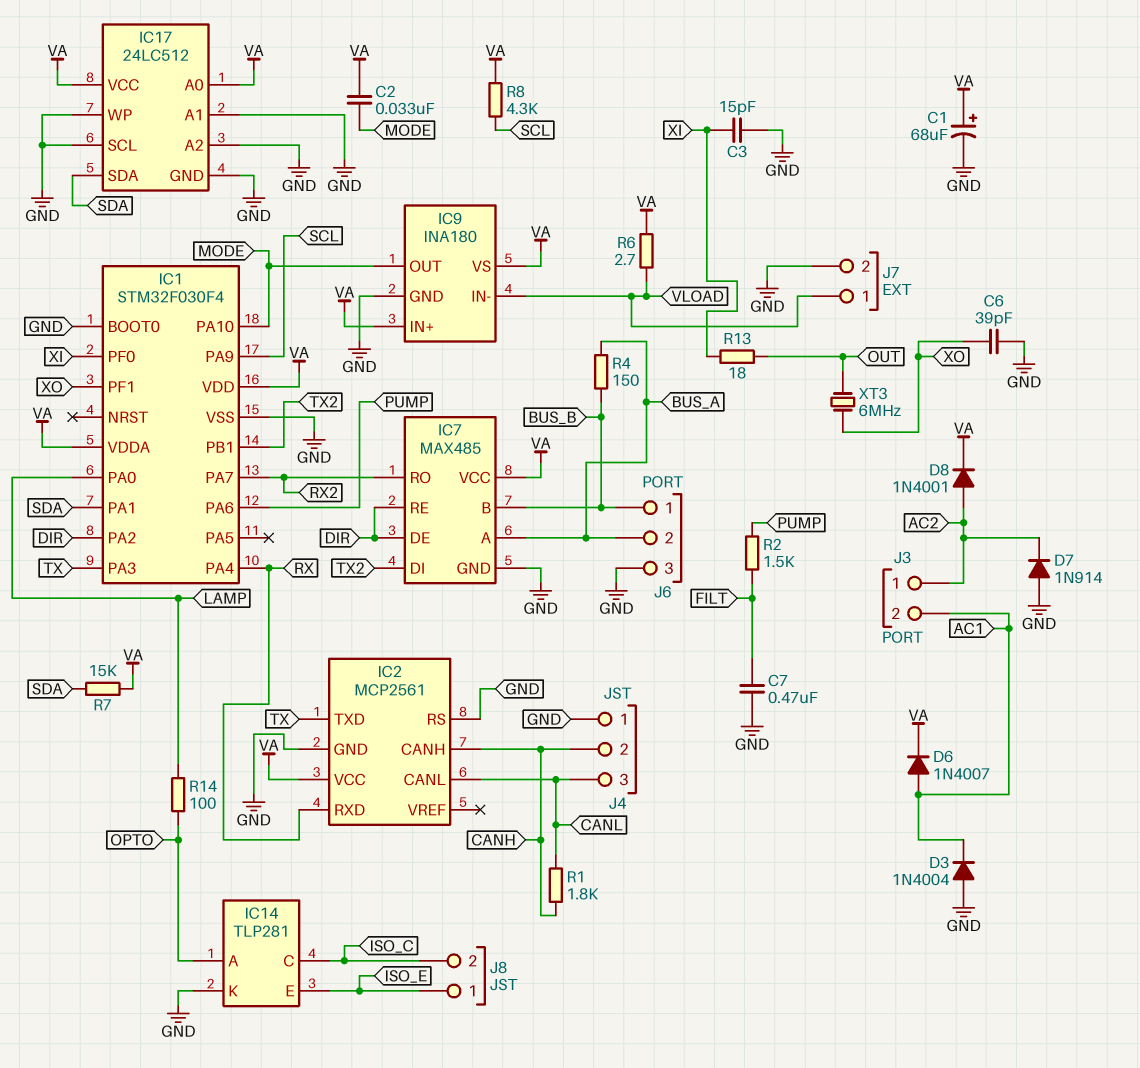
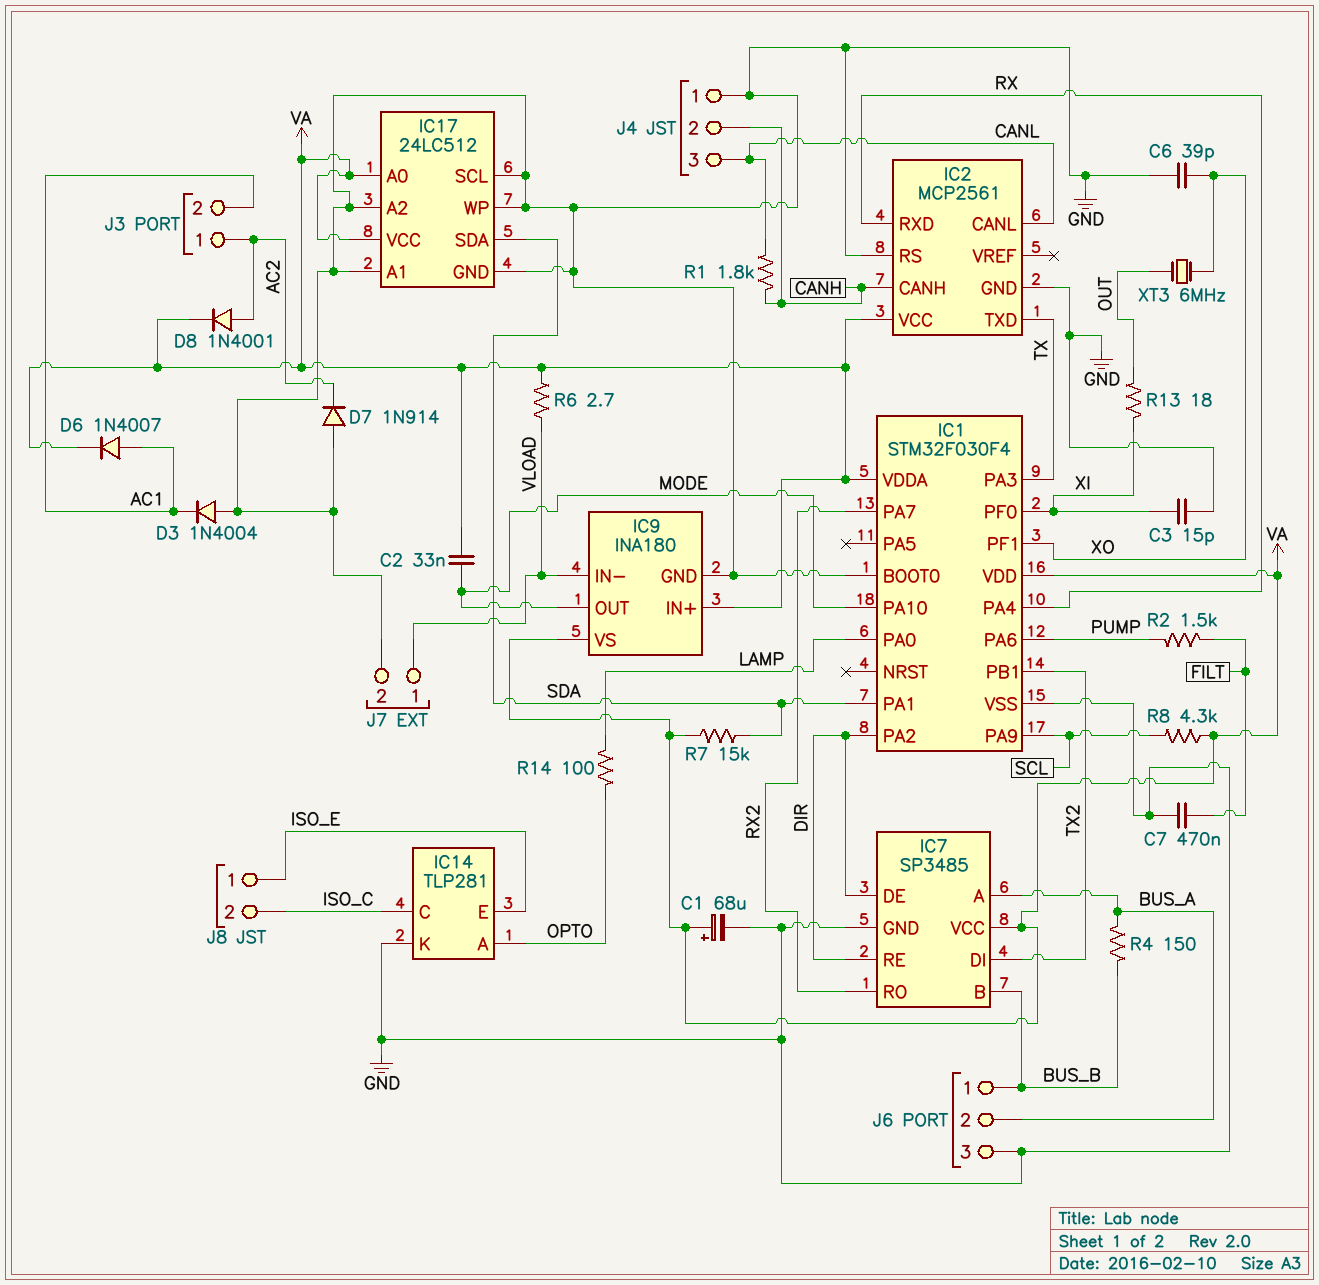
IC7: MAX485 -> SP3485

